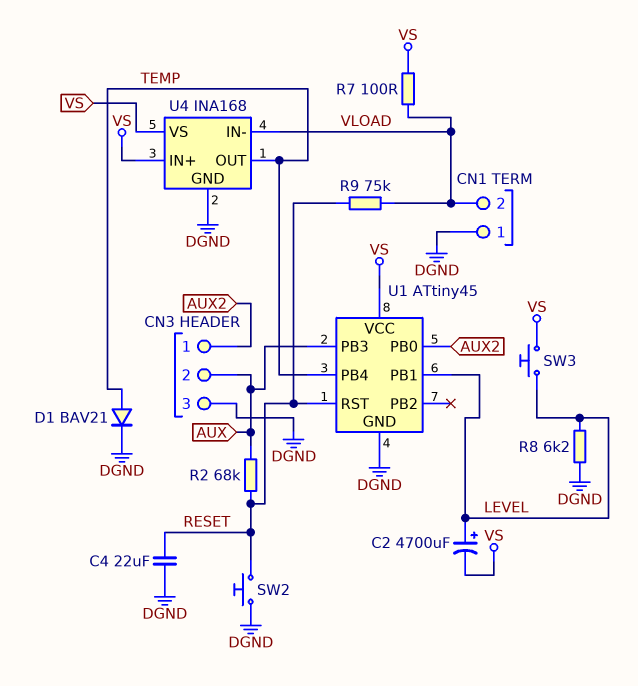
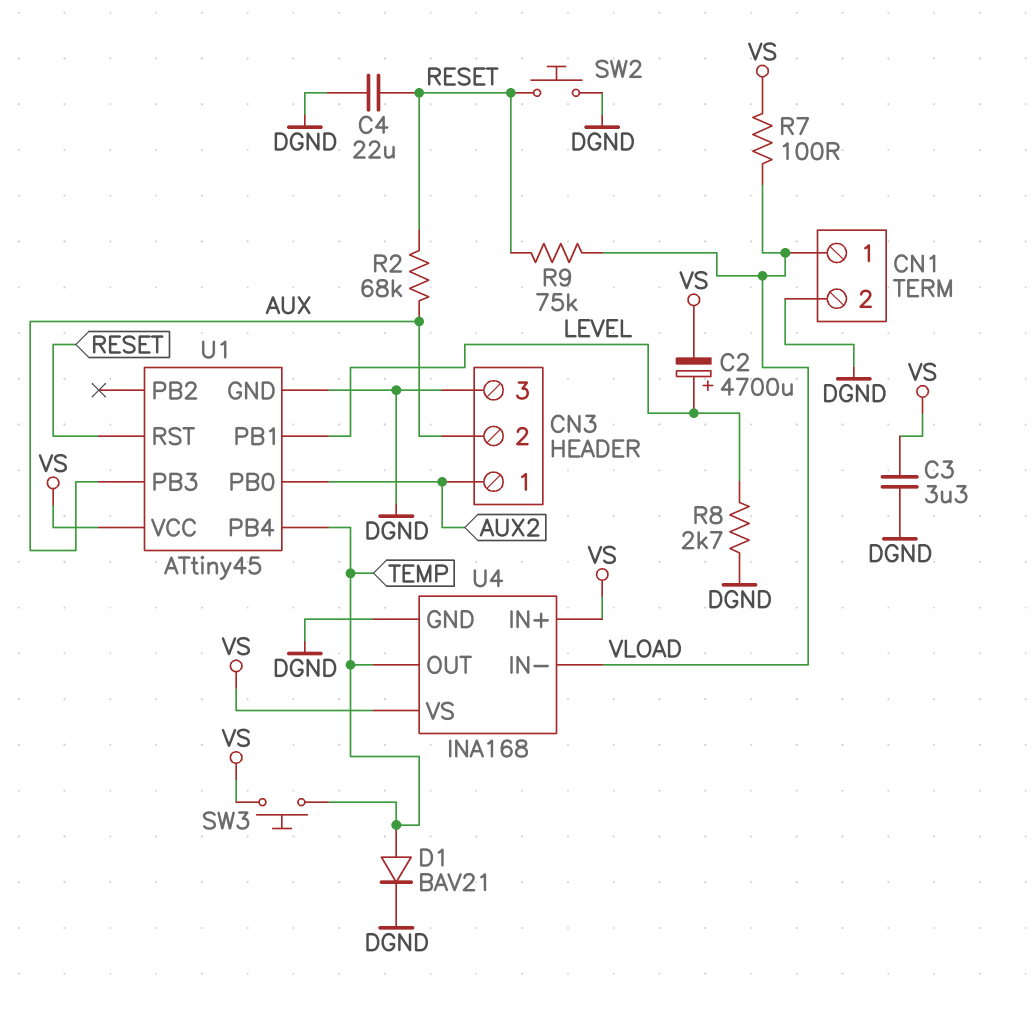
C3: none -> 3.3uF (DGND, VS)
CN1 pin 1: DGND -> VLOAD
CN1 pin 2: VLOAD -> DGND
R8: 6.2k (DGND, LEVEL) -> 2.7k (DGND, LEVEL)
SW3: button (LEVEL, VS) -> button (TEMP, VS)

